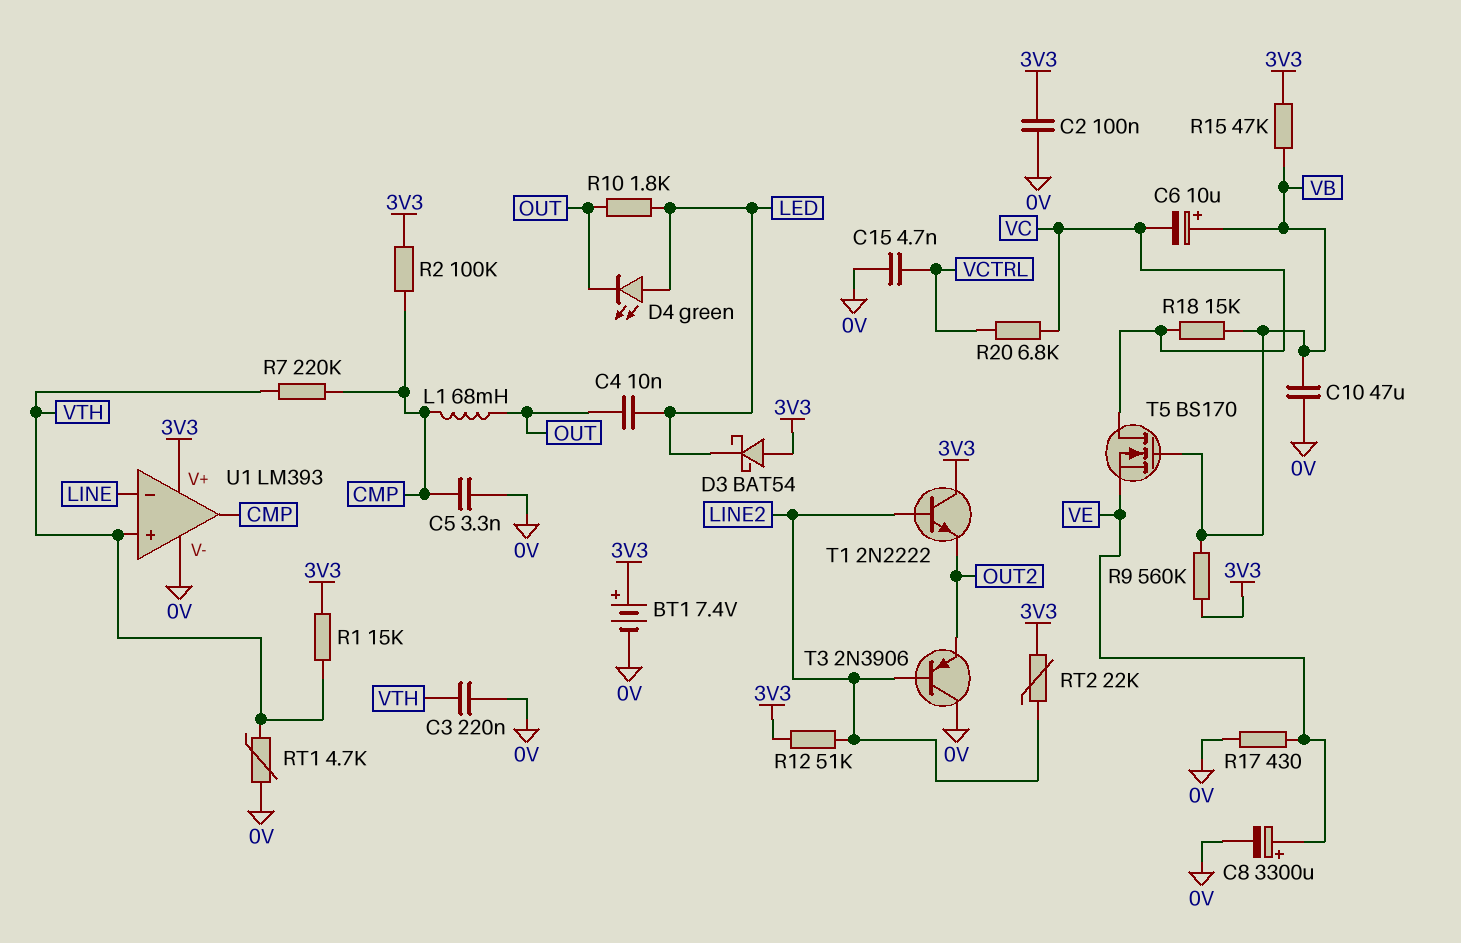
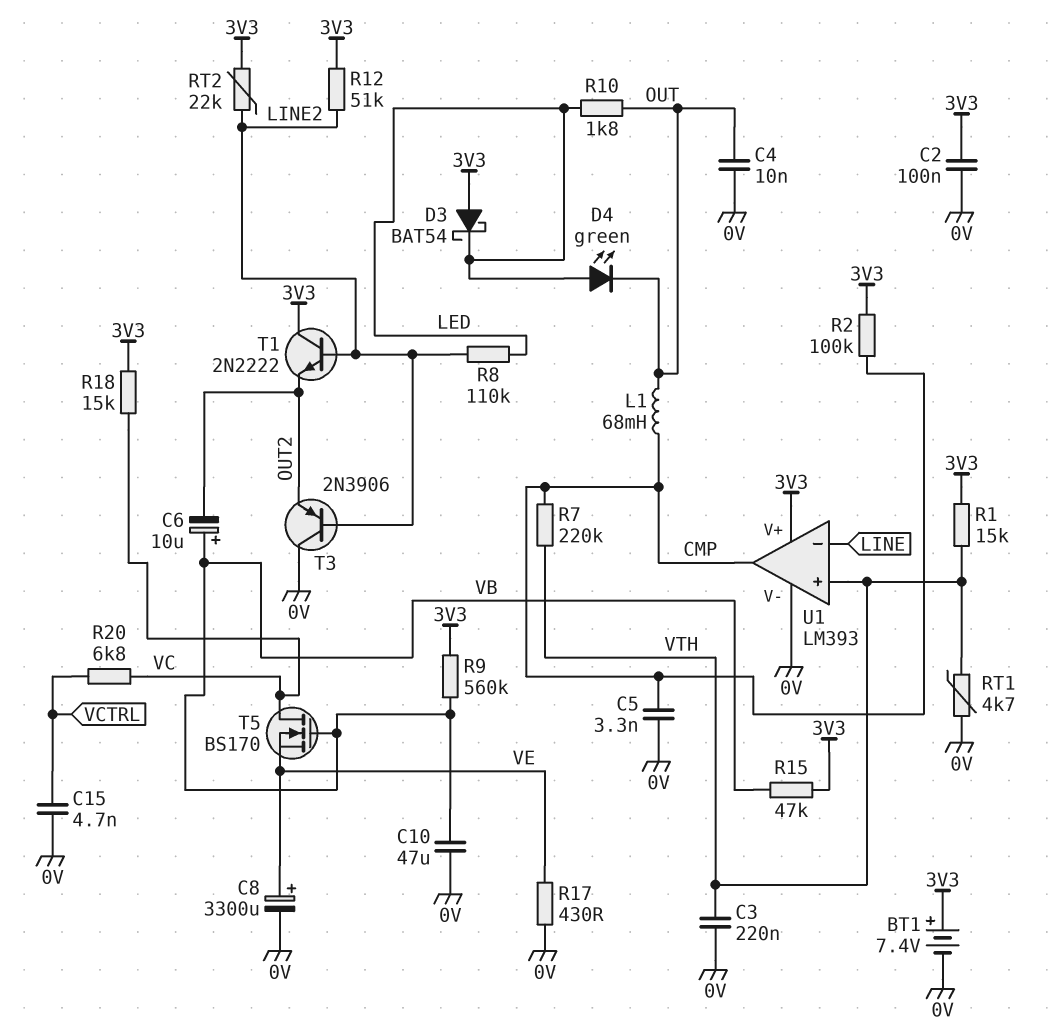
C4: 10nF (LED, OUT) -> 10nF (0V, OUT)
C6: 10uF (plus VB, minus VC) -> 10uF (plus VB, minus OUT2)
R8: none -> 110k (LED, LINE2)
R18: 15k (VB, VC) -> 15k (3V3, VC)

